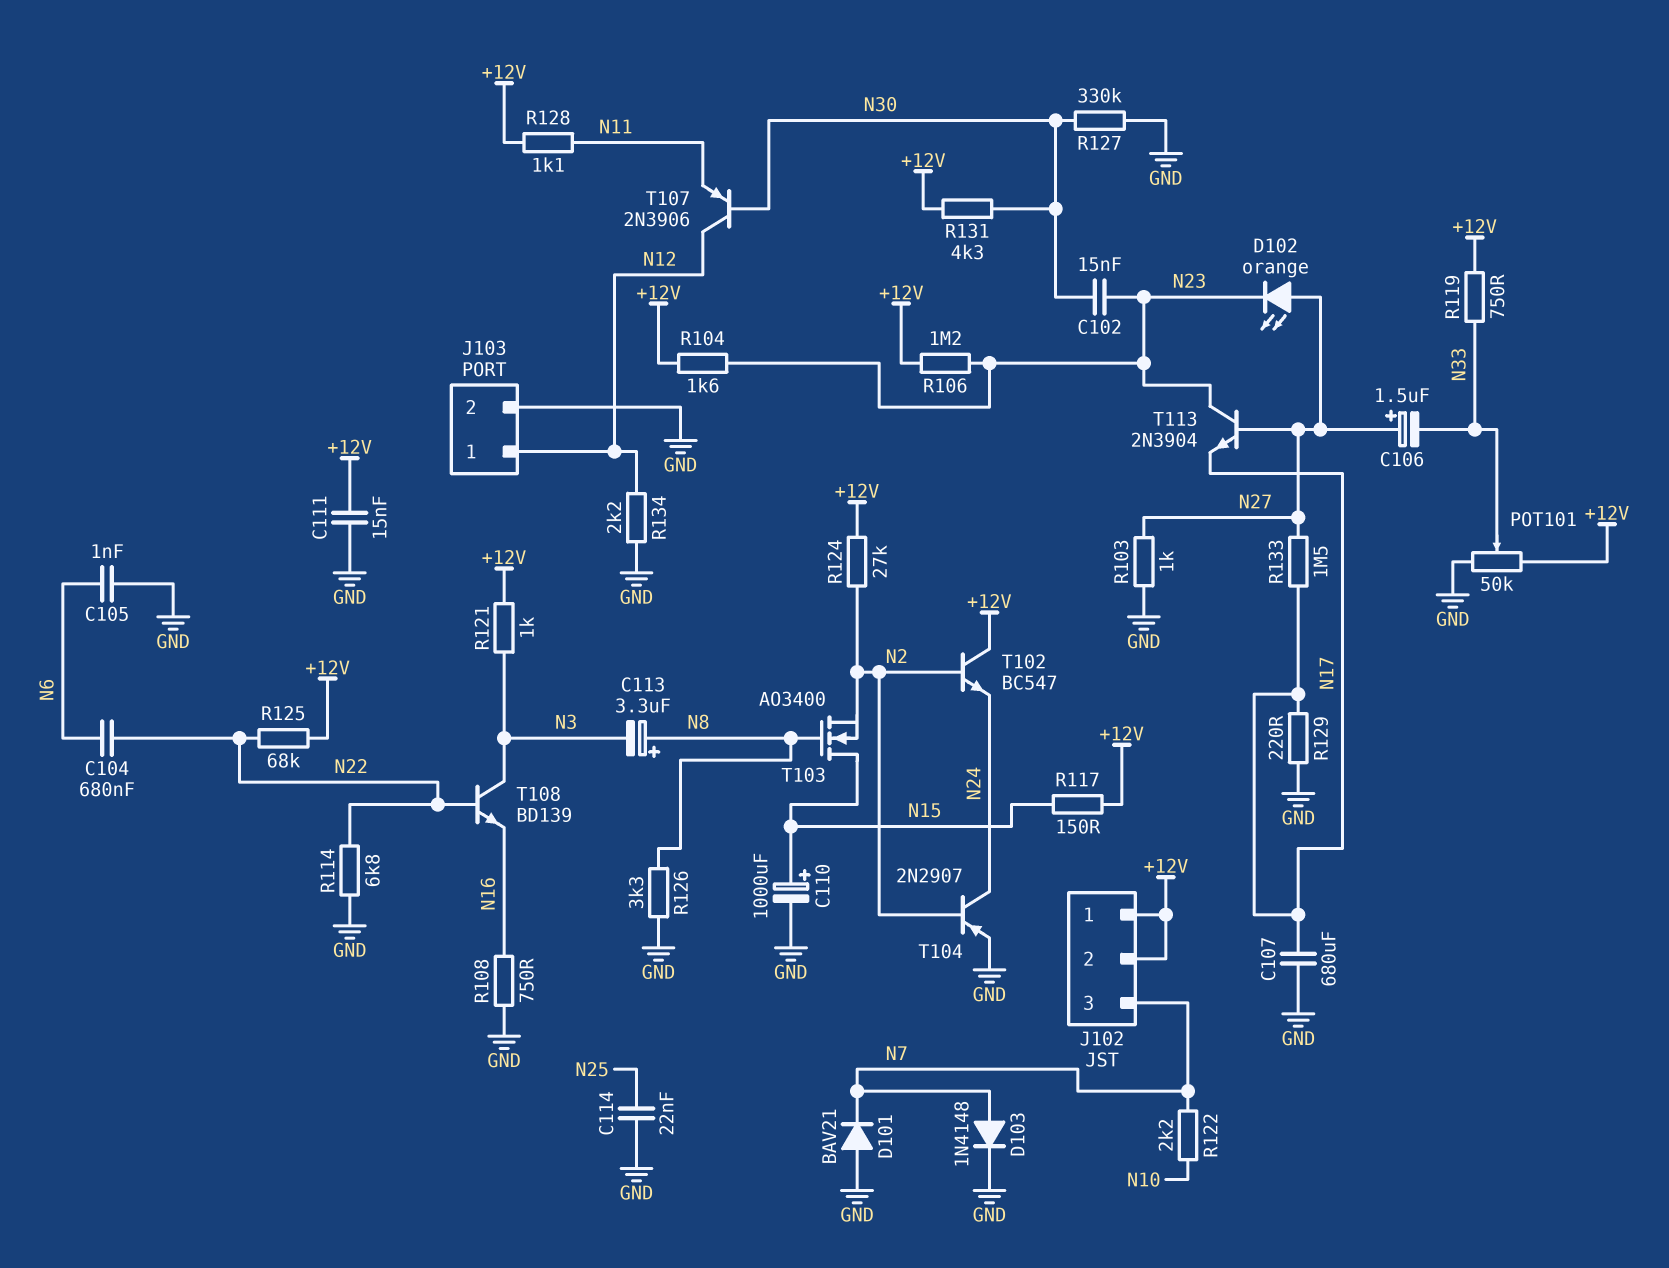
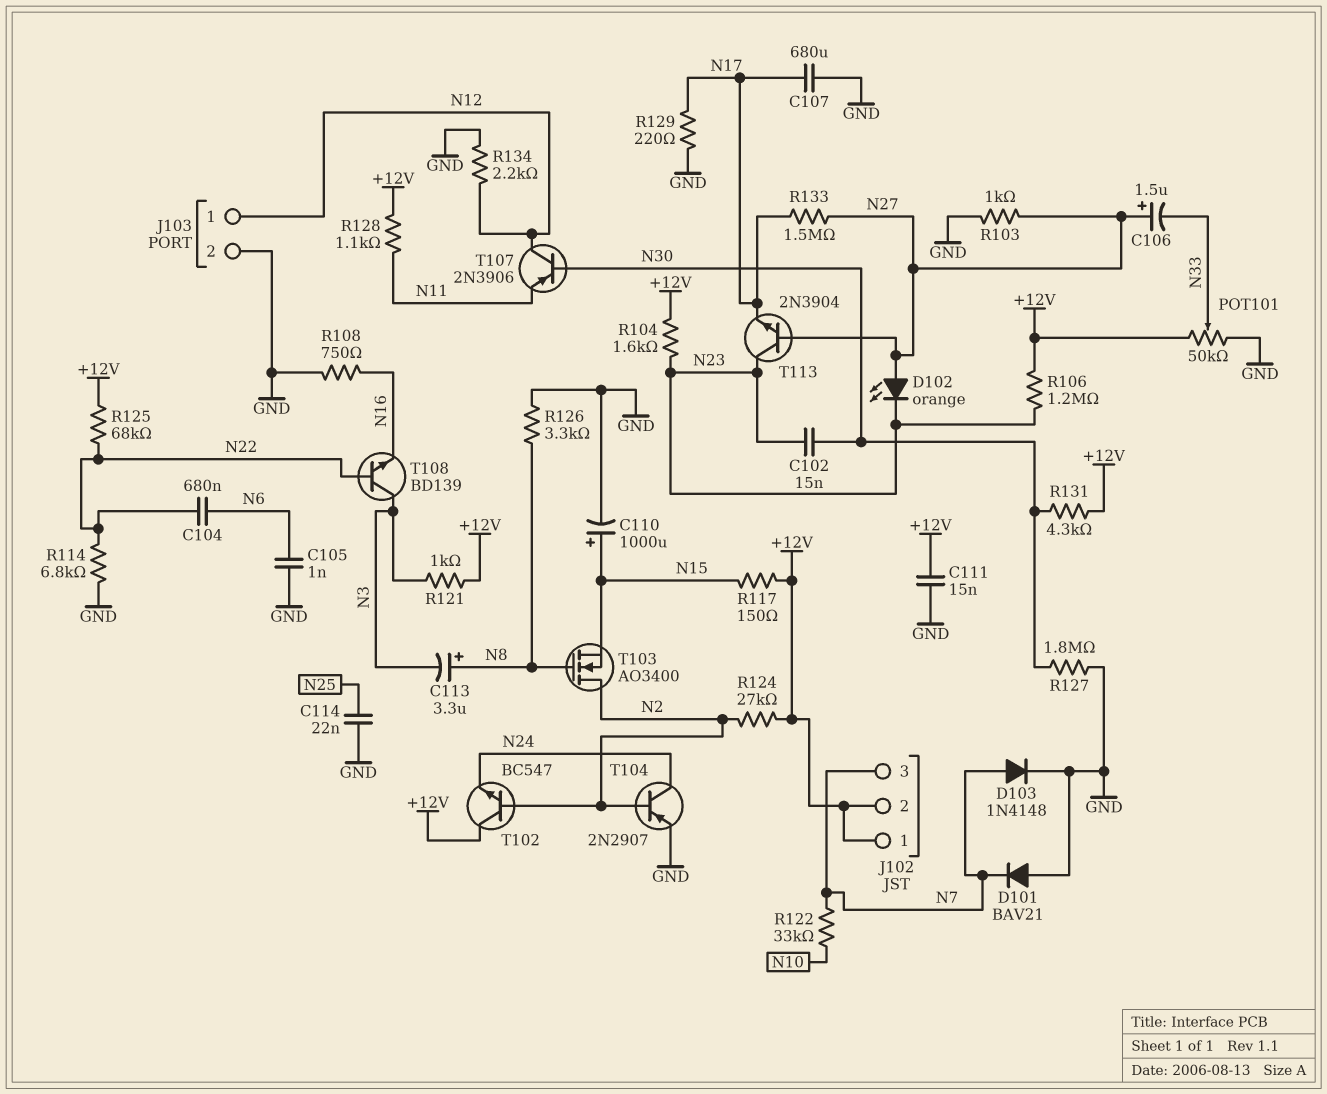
R119: 750 (+12V, N33) -> none
R122: 2.2k (N7, N10) -> 33k (N7, N10)
R127: 330k (GND, N30) -> 1.8M (GND, N30)
T103: NMOS AO3400 (G N8, D N15, S N2) -> NMOS AO3400 (G N8, D N2, S N15)

